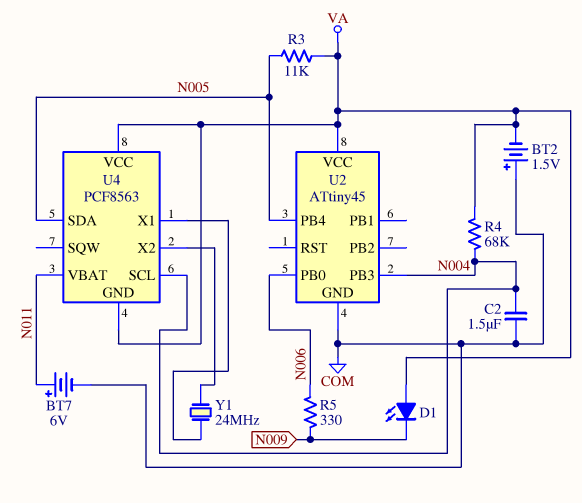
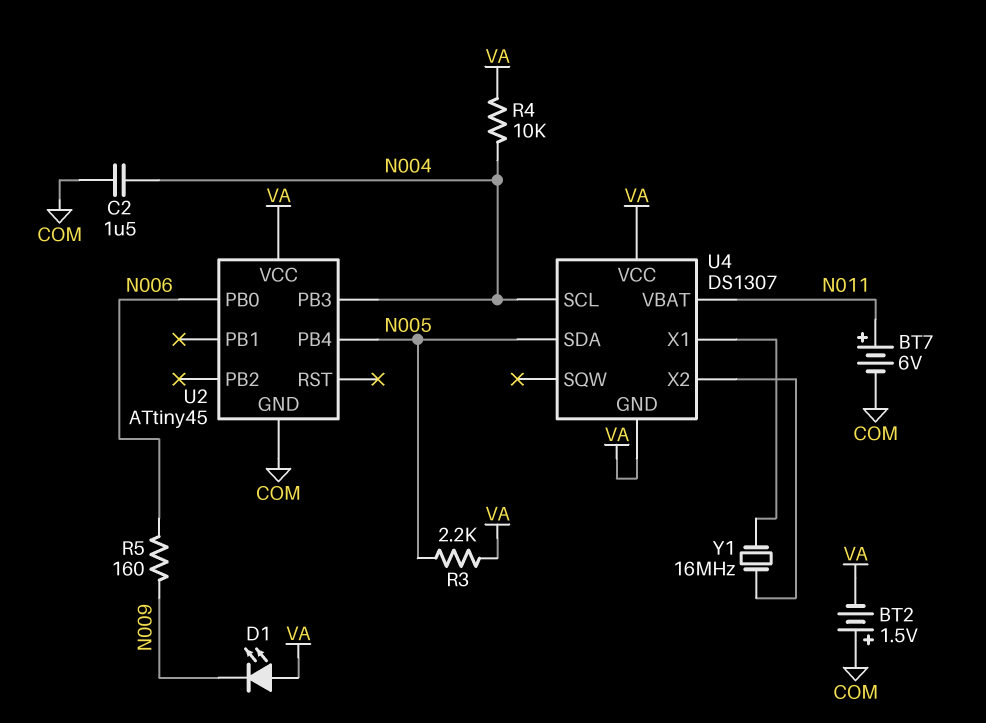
R3: 11k (N005, VA) -> 2.2k (N005, VA)
R4: 68k (N004, VA) -> 10k (N004, VA)
R5: 330 (N006, N009) -> 160 (N006, N009)
U4: PCF8563 -> DS1307
Y1: 24MHz (U4/X1, U4/X2) -> 16MHz (U4/X1, U4/X2)

